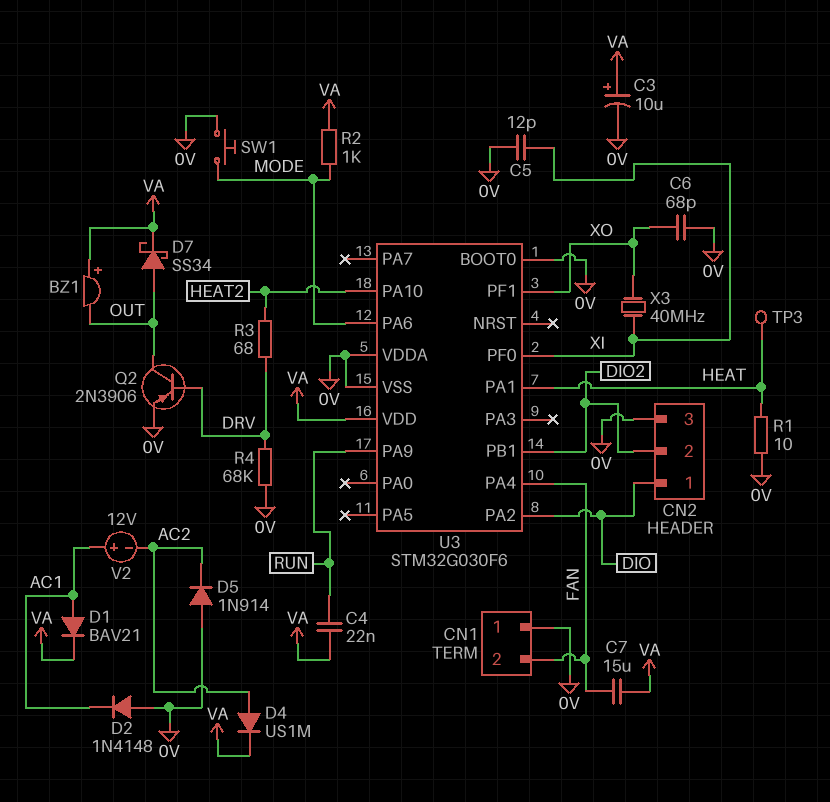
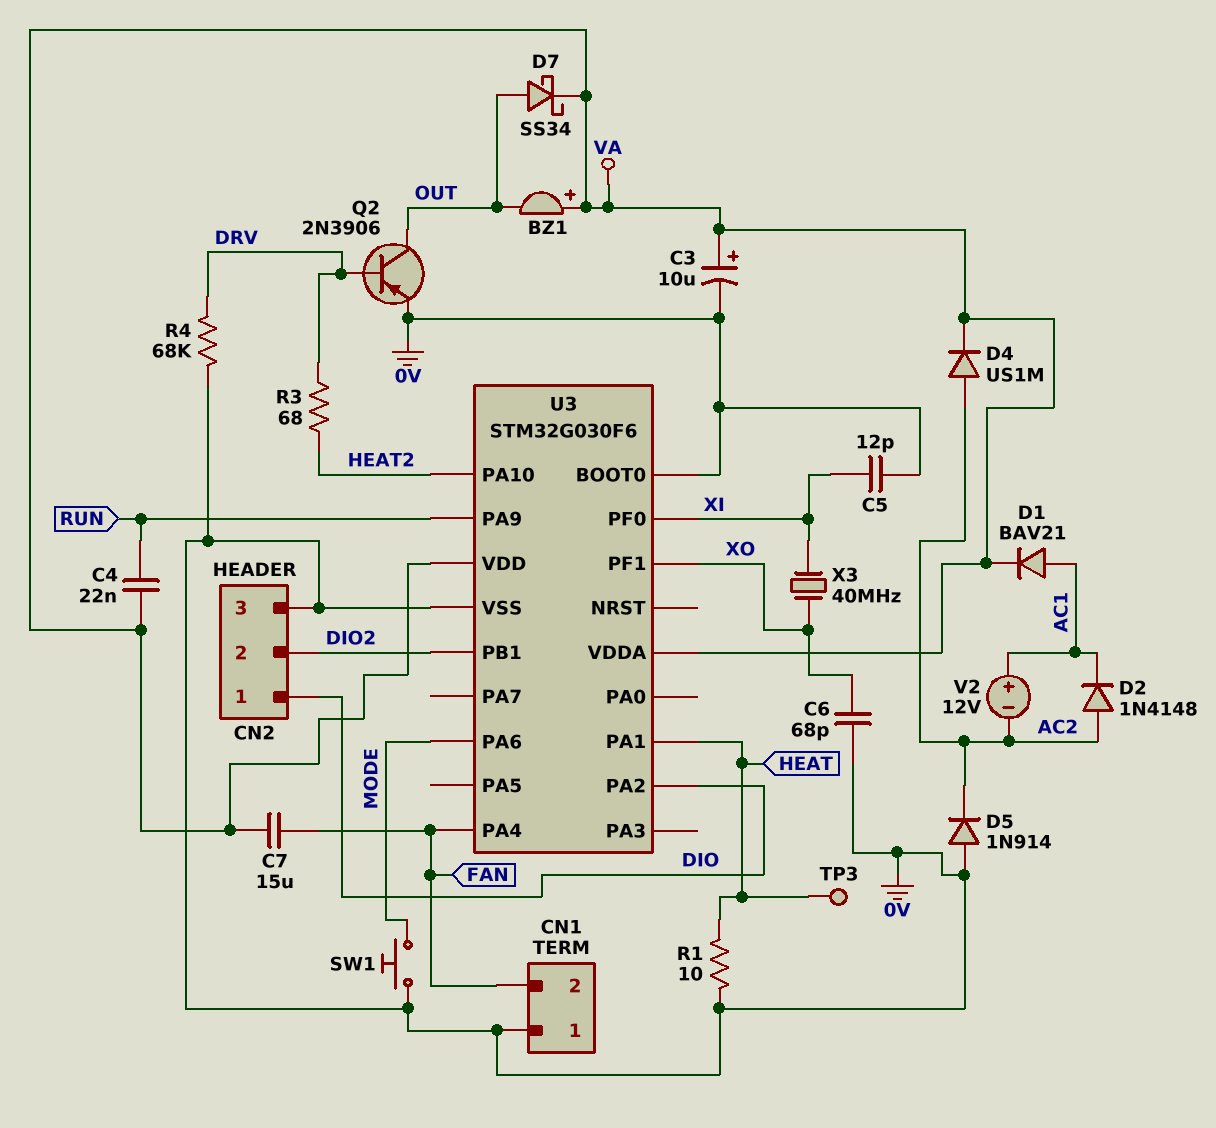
D2: diode 1N4148 (A 0V, K AC1) -> diode 1N4148 (A AC2, K AC1)
R2: 1k (MODE, VA) -> none
U3 pin VDDA: 0V -> VA

